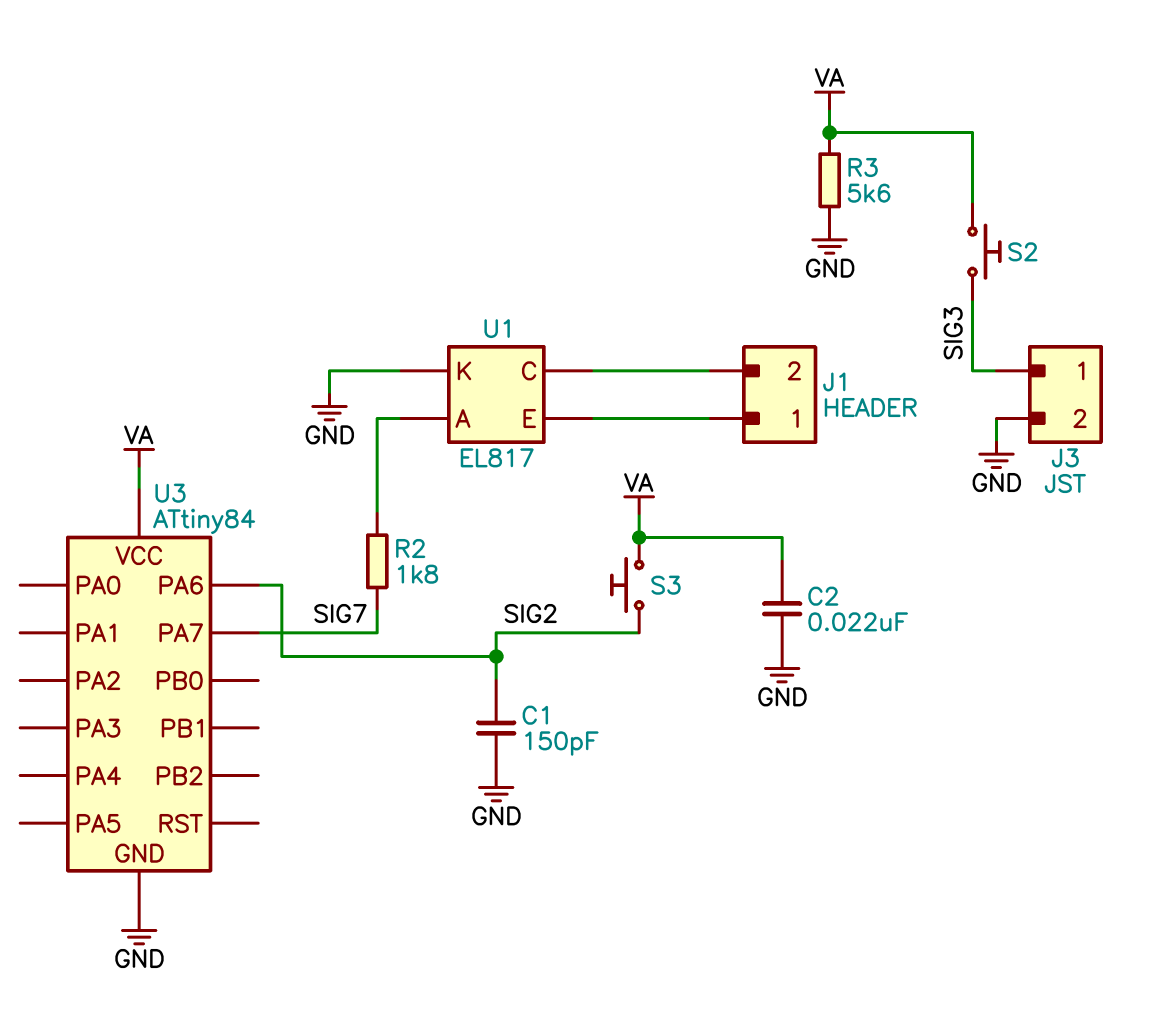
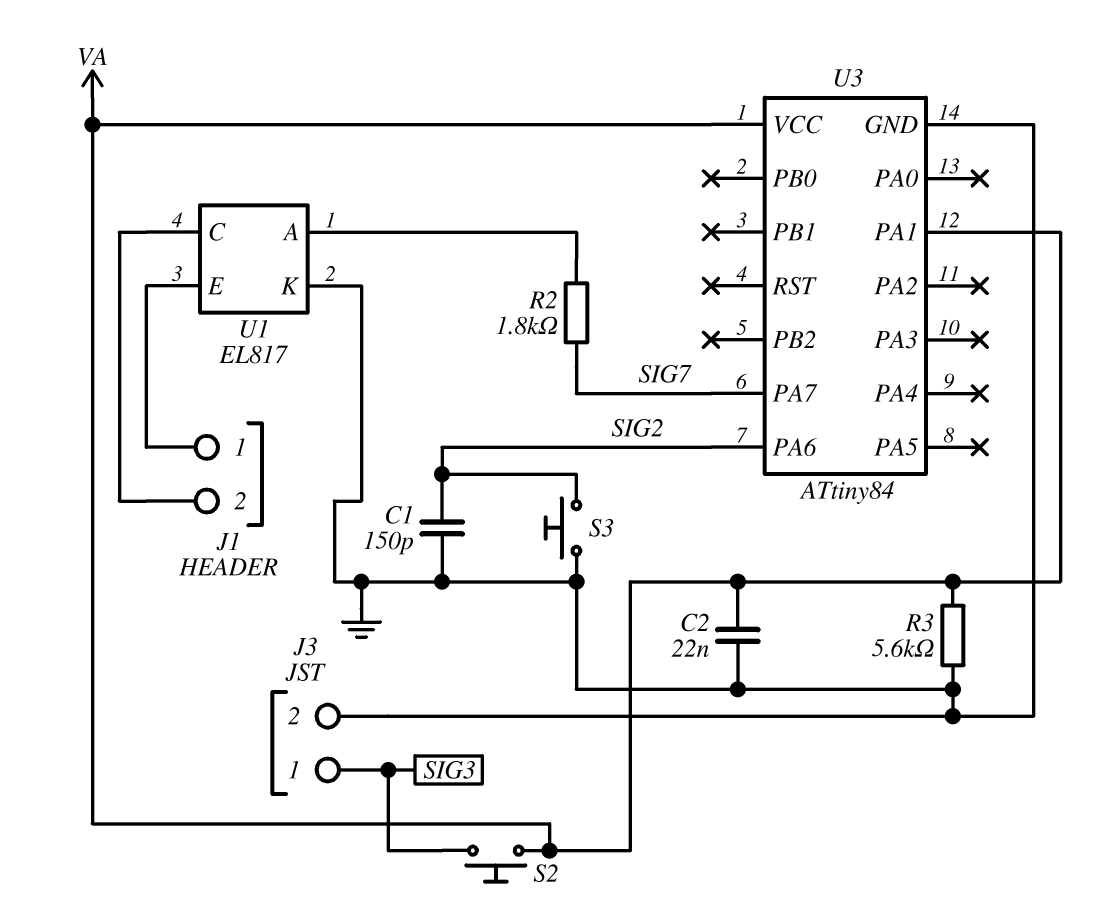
S3: button (SIG2, VA) -> button (GND, SIG2)
U3 pin PA1: none -> VA

